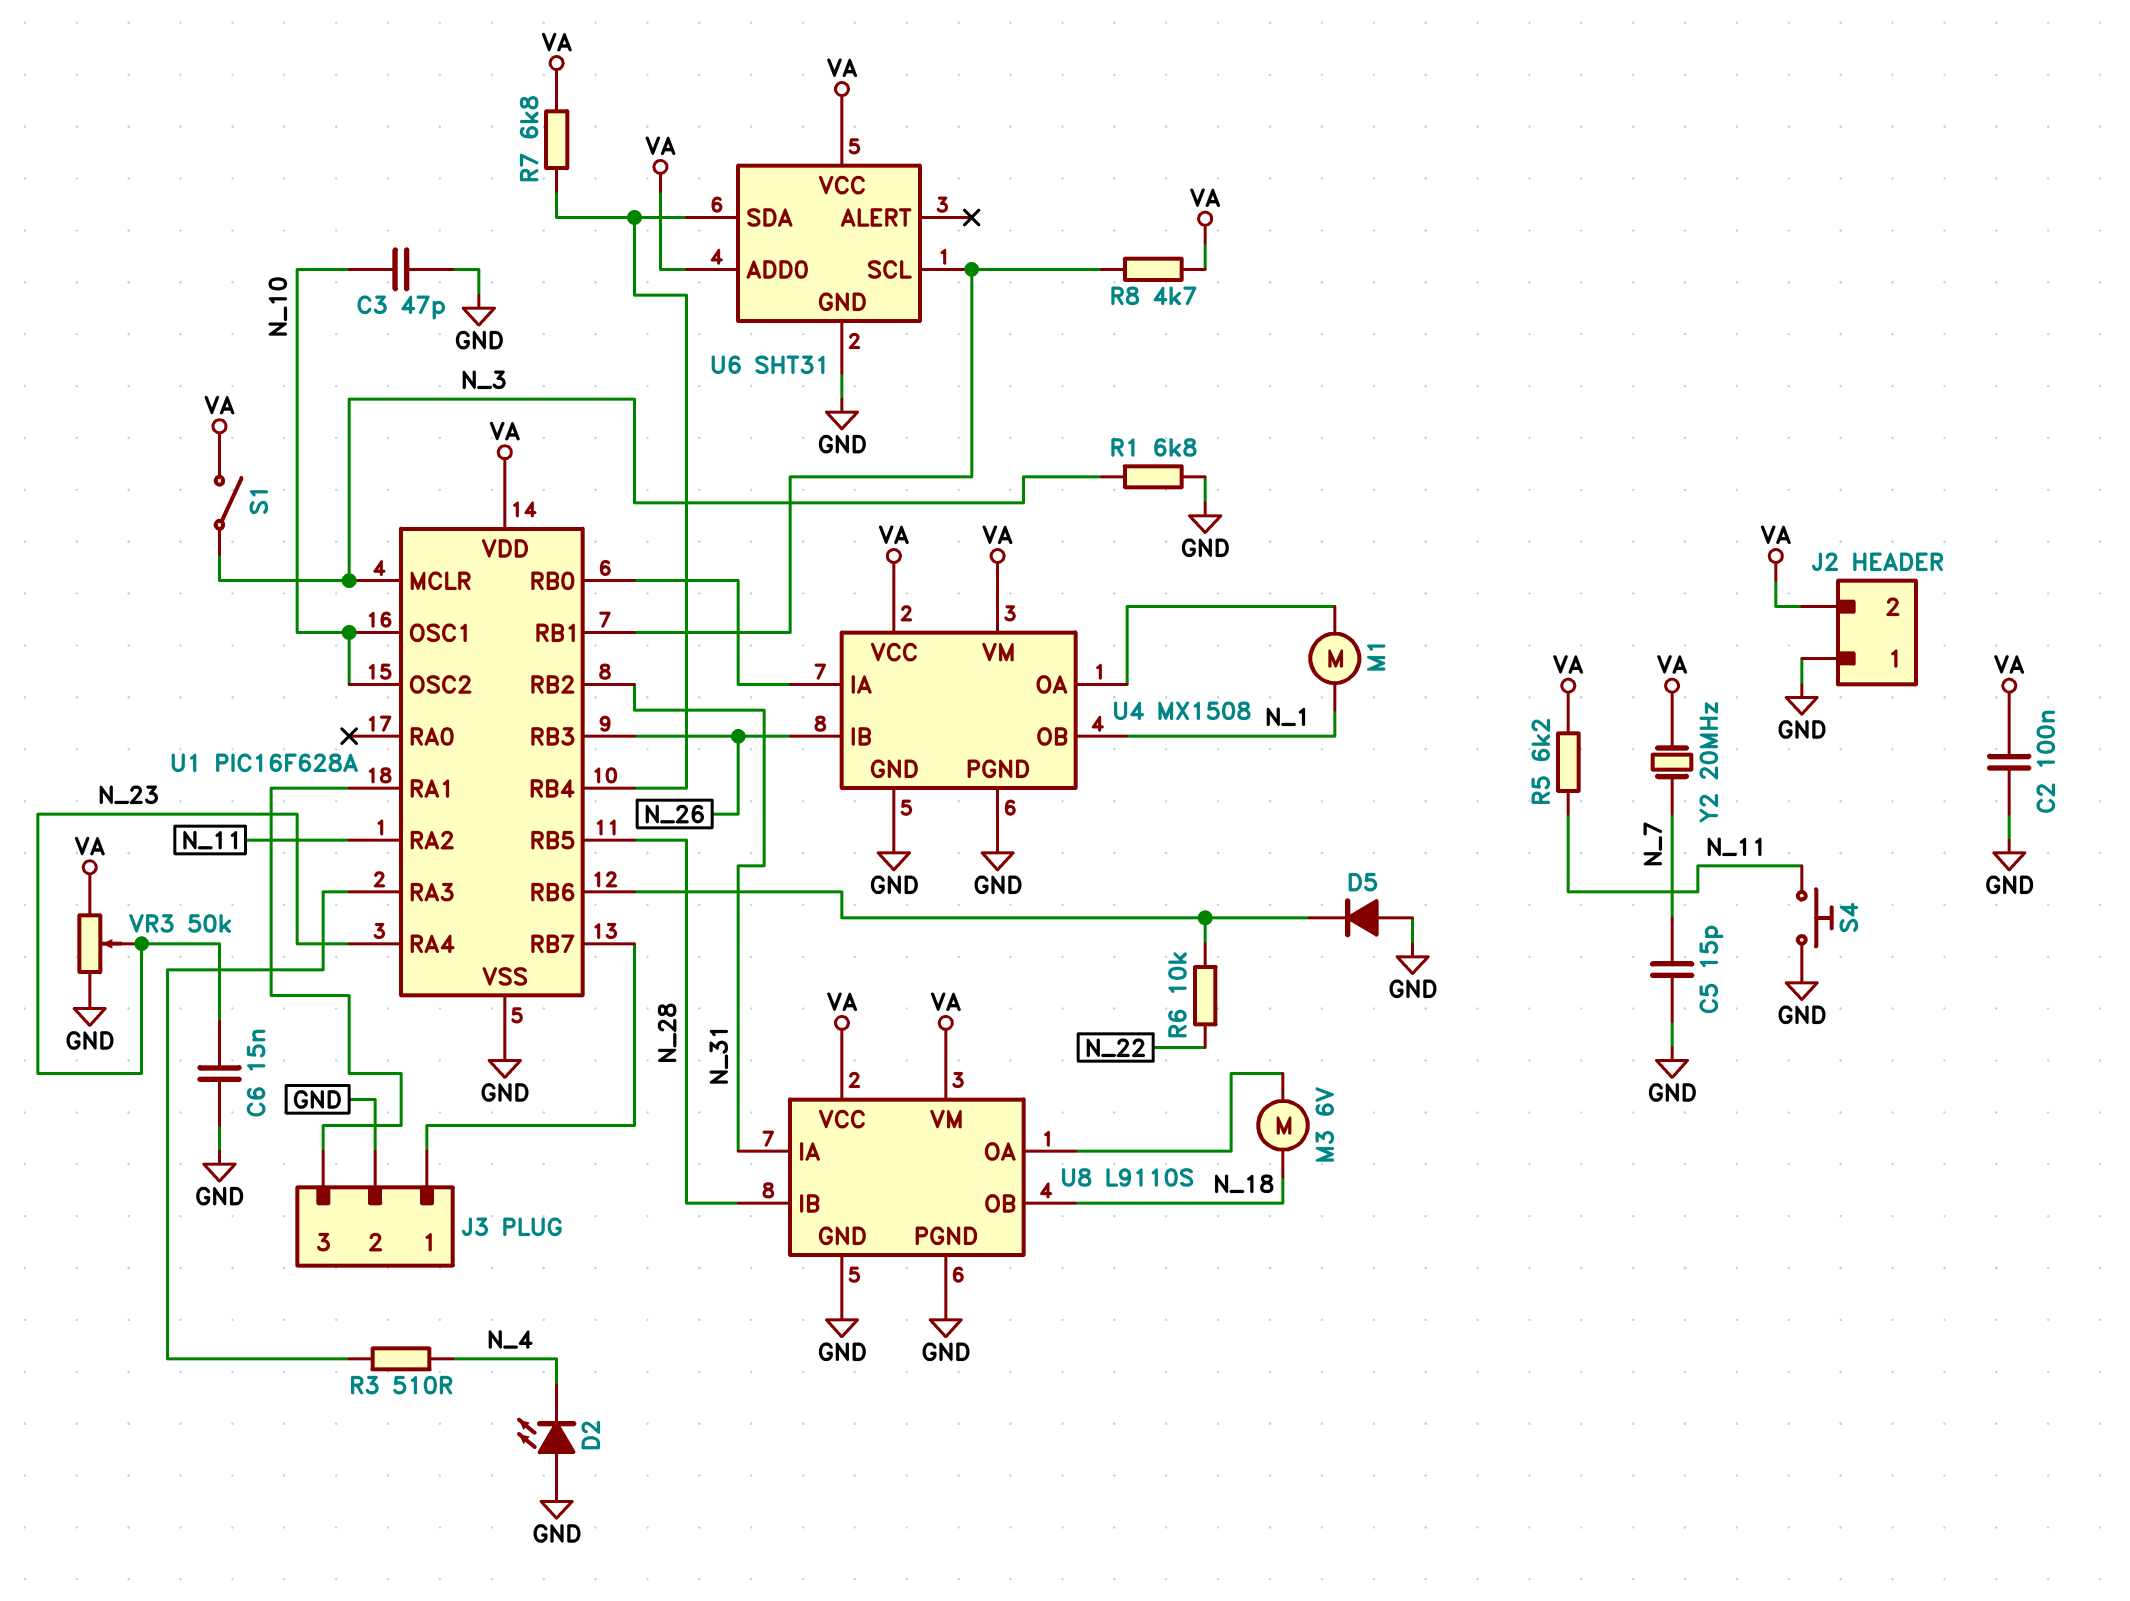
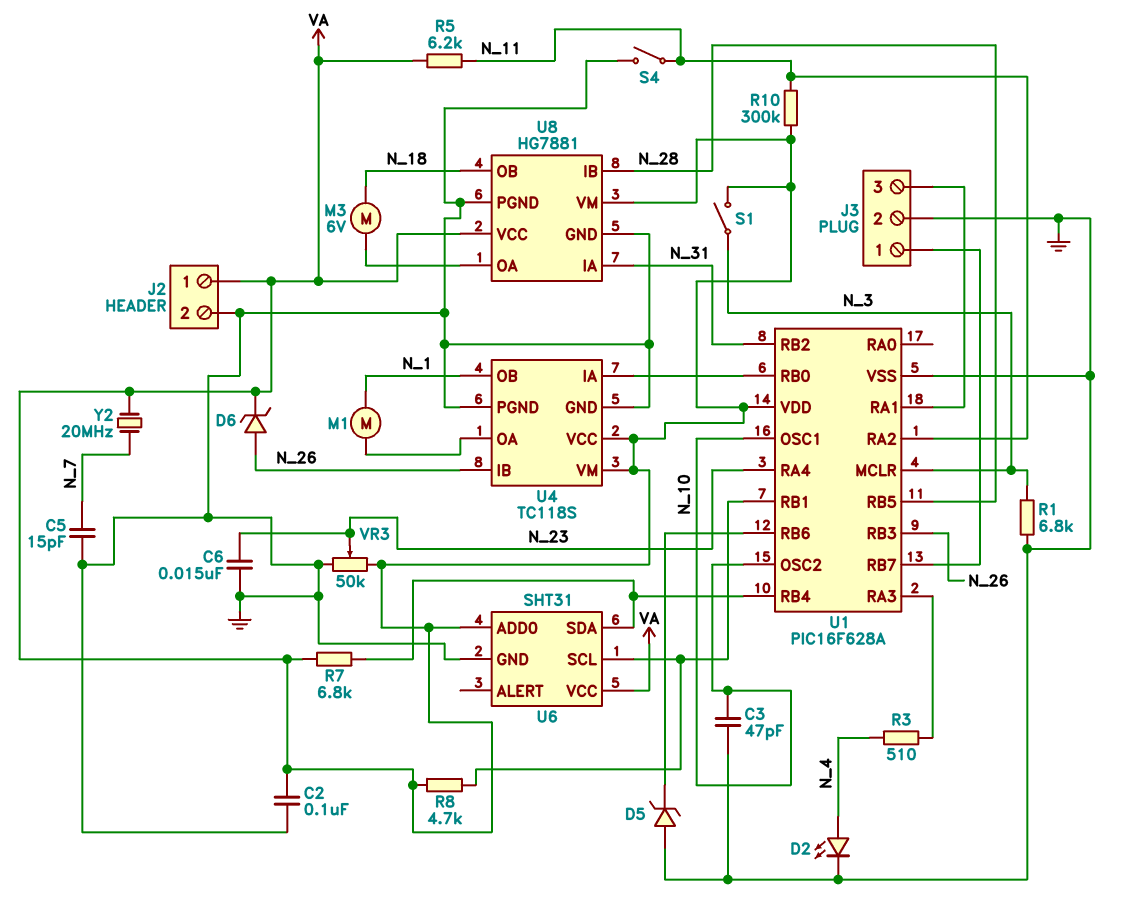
D2: LED (A GND, K N_4) -> LED (A N_4, K GND)
D5: diode (A GND, K U1/RB6) -> zener (A GND, K U1/RB6)
D6: none -> zener (A N_26, K VA)
J2 pin 1: GND -> VA
J2 pin 2: VA -> GND
R6: 10k (N_22, U1/RB6) -> none
R10: none -> 300k (N_11, VA)
S4: button (GND, N_11) -> switch (GND, N_11)
U4: MX1508 -> TC118S
U8: L9110S -> HG7881

